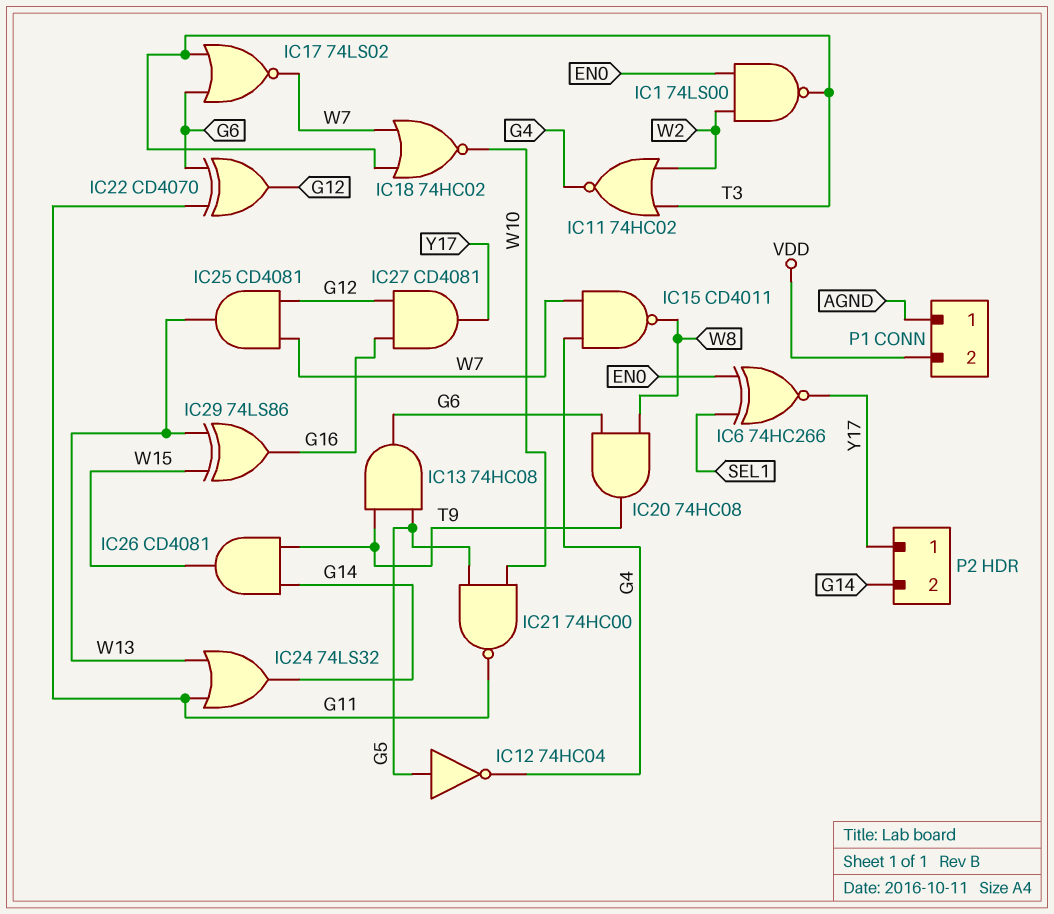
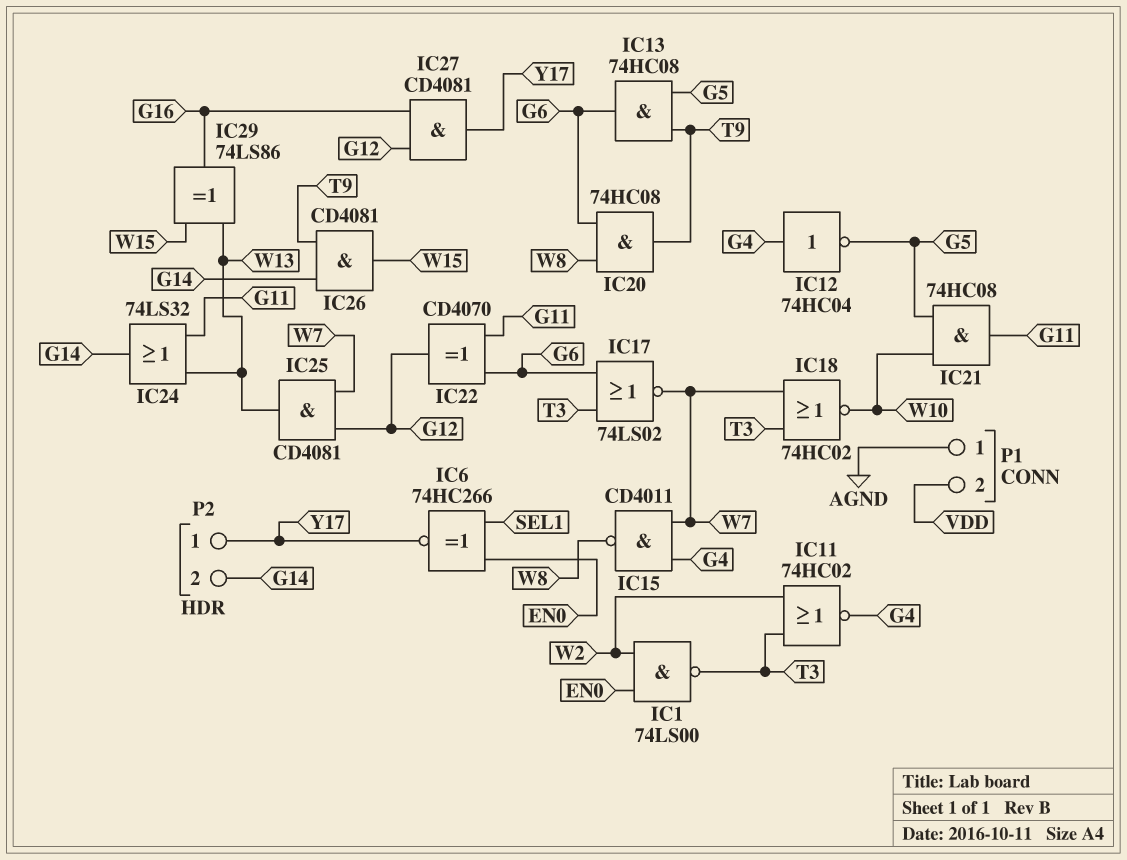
IC12: NOT 74HC04 (in G5, out G4) -> NOT 74HC04 (in G4, out G5)
IC21: NAND 74HC00 (in G5, in W10, out G11) -> AND 74HC08 (in G5, in W10, out G11)

